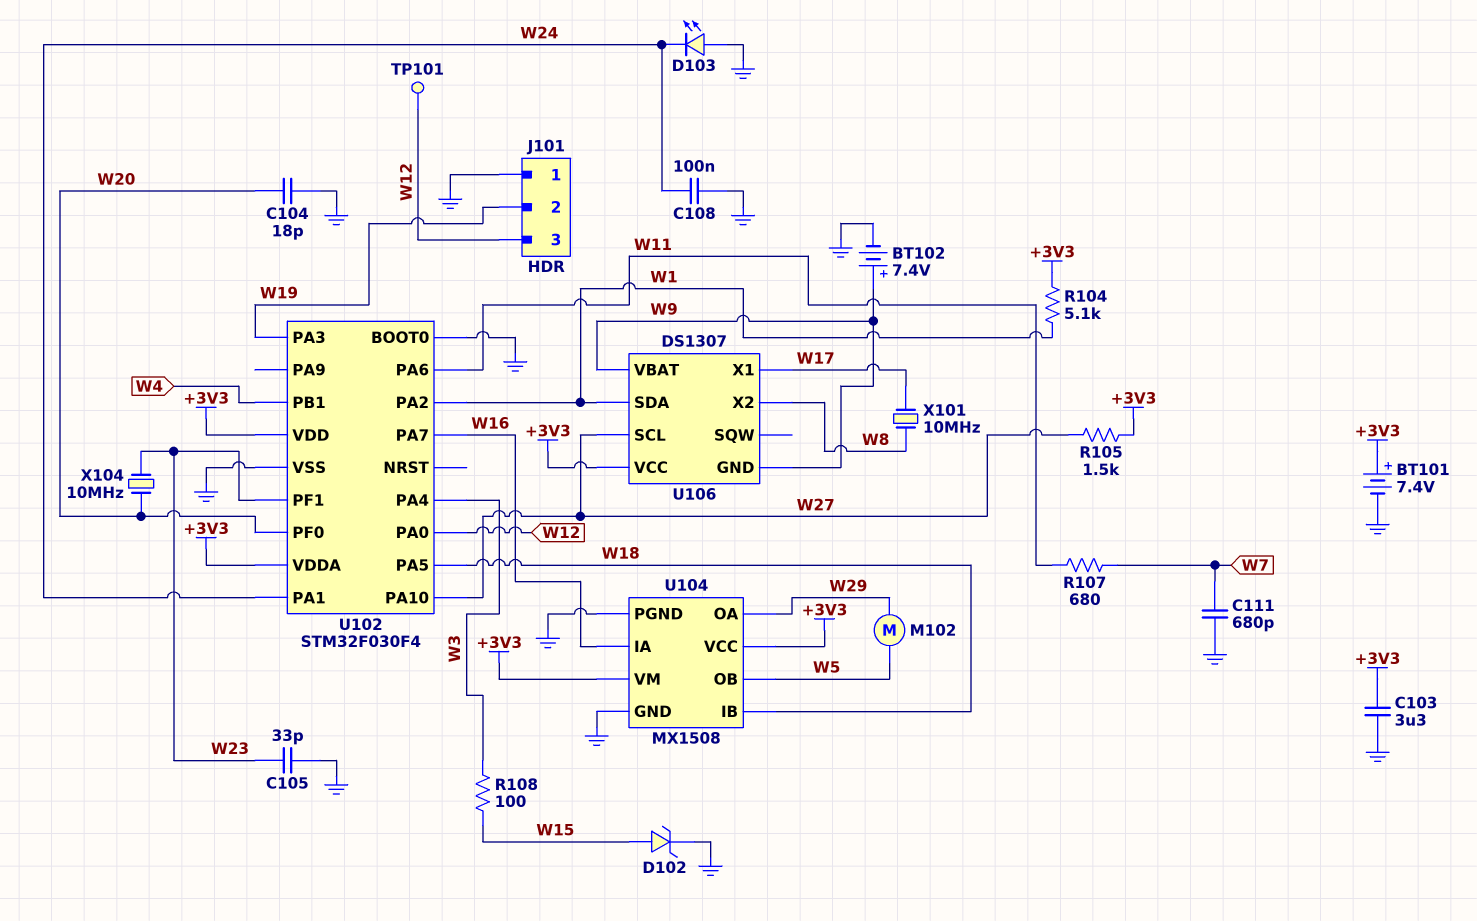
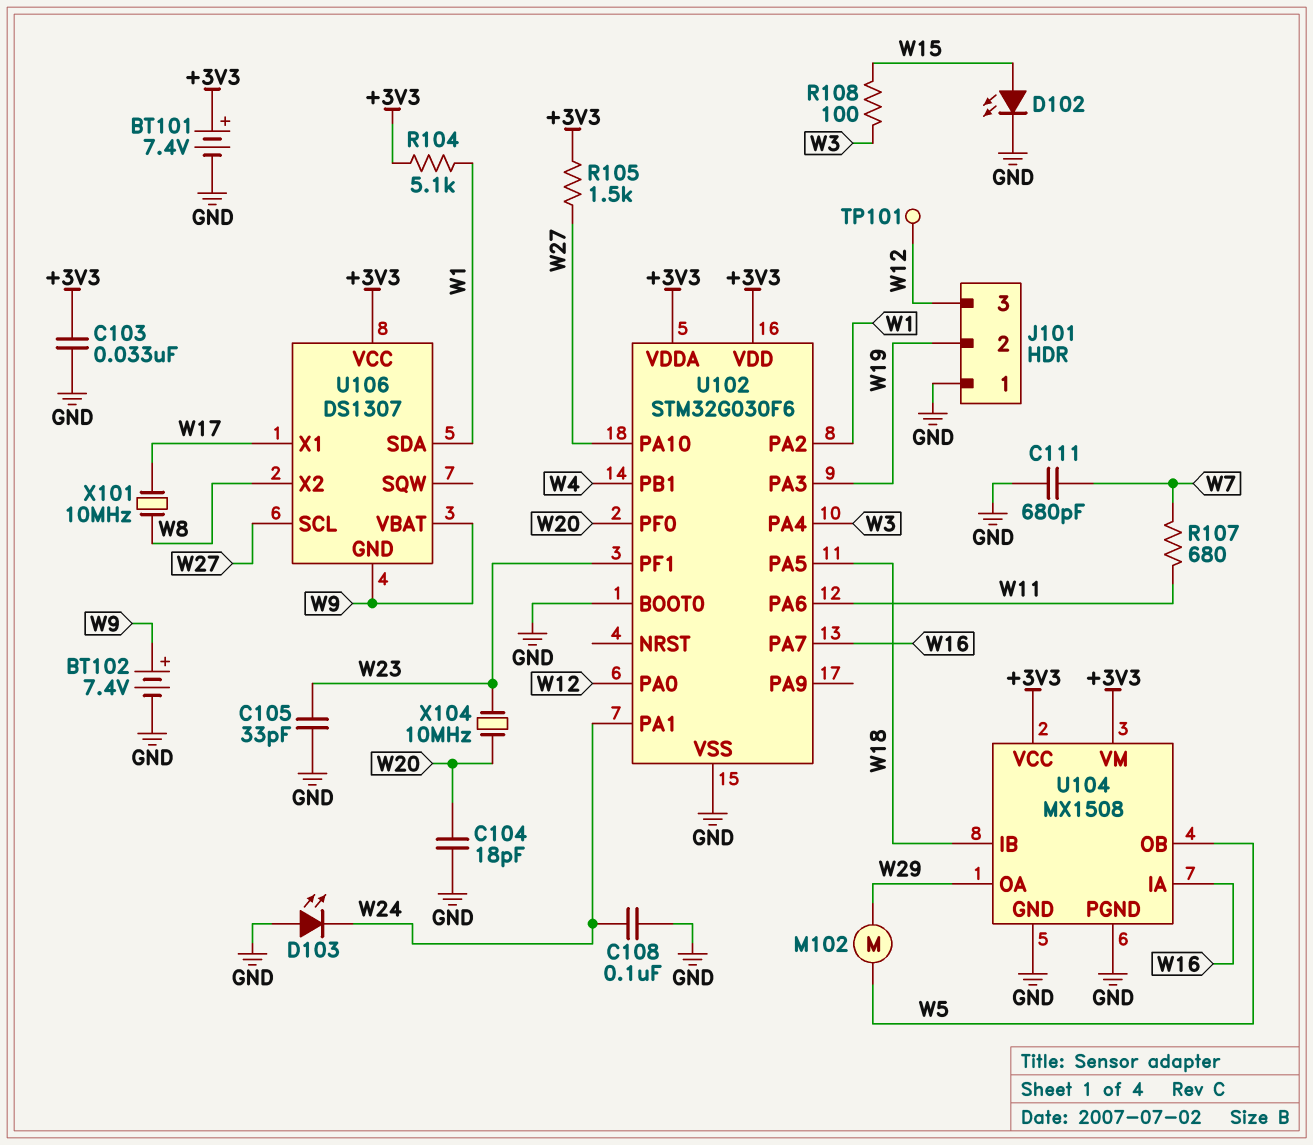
C103: 3.3uF (+3V3, GND) -> 33nF (+3V3, GND)
D102: zener (A W15, K GND) -> LED (A W15, K GND)
U102: STM32F030F4 -> STM32G030F6

